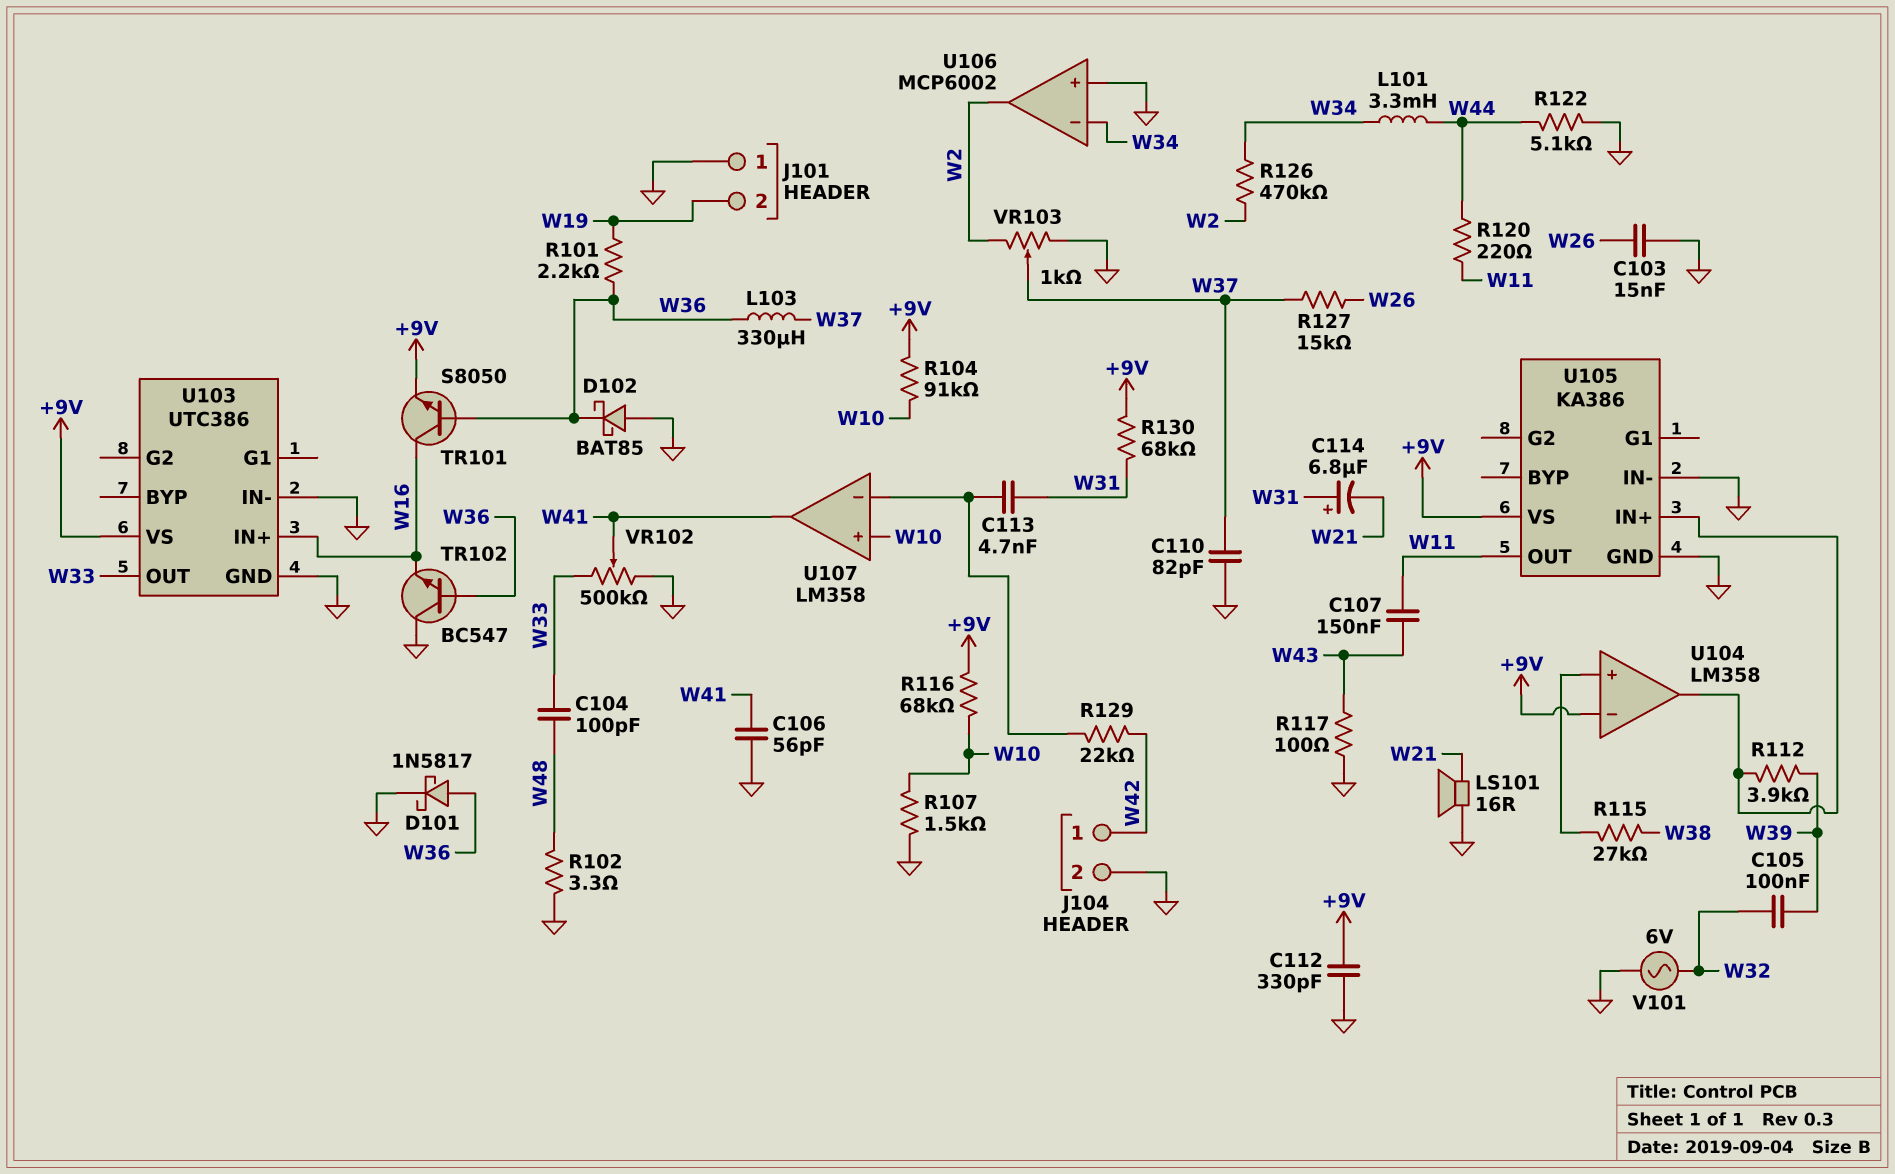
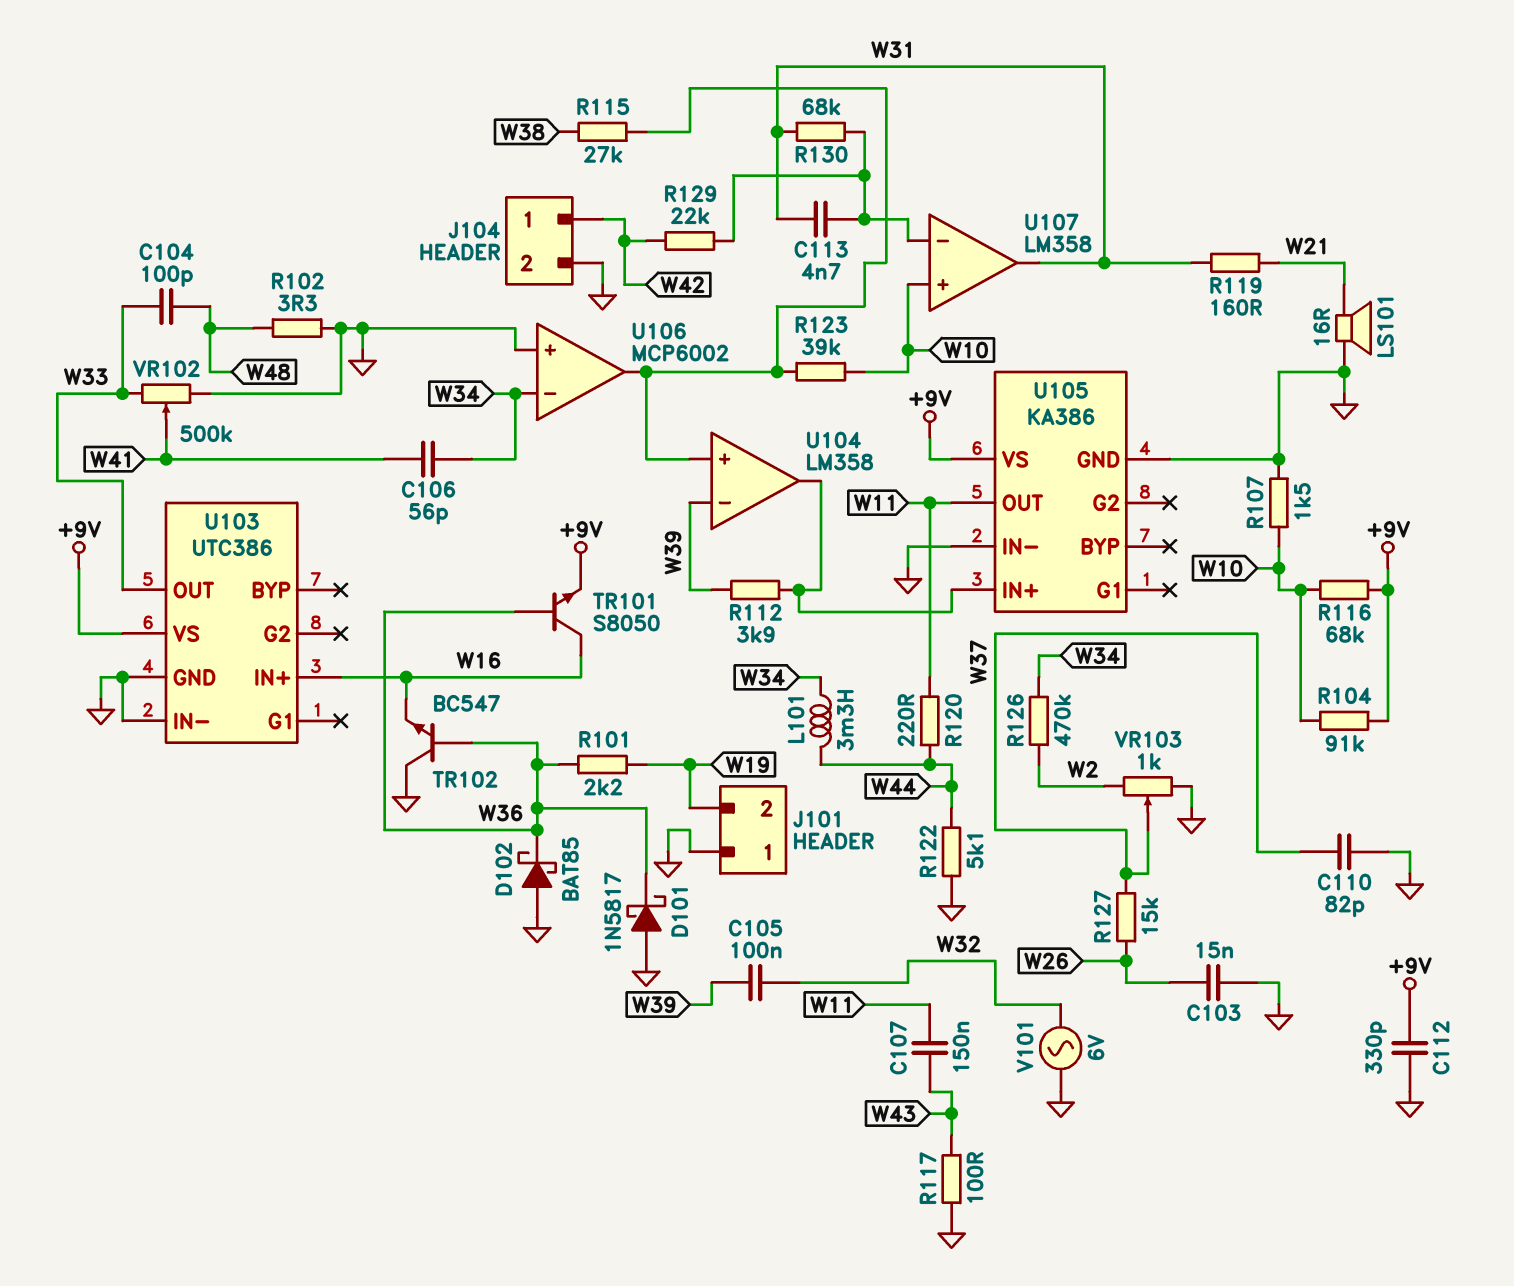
C106: 56pF (GND, W41) -> 56pF (W34, W41)
C114: 6.8uF (plus W31, minus W21) -> none
D101: schottky 1N5817 (A W36, K GND) -> schottky 1N5817 (A GND, K W36)
L103: 330uH (W36, W37) -> none
R119: none -> 160 (W21, W31)
R123: none -> 39k (U104/in+, W10)
R130: 68k (+9V, W31) -> 68k (U107/in-, W31)
U104 pin in-: +9V -> W39
U106 pin out: W2 -> U104/in+
U107 pin out: W41 -> W31

